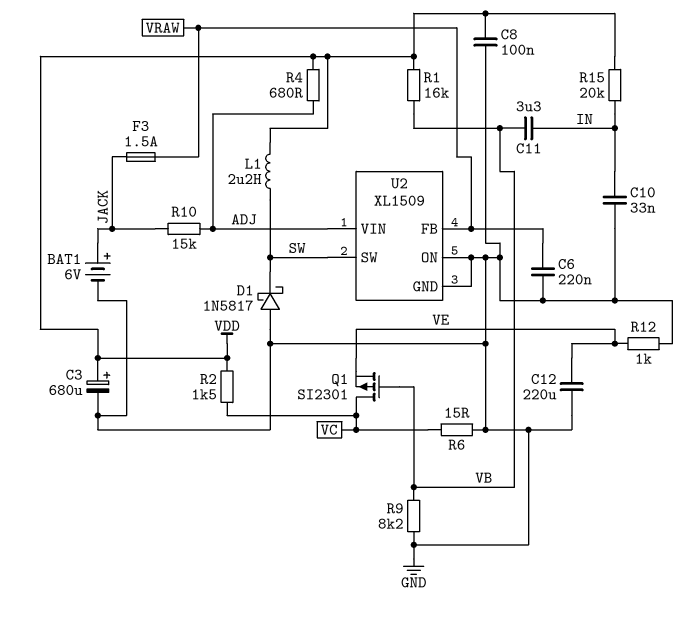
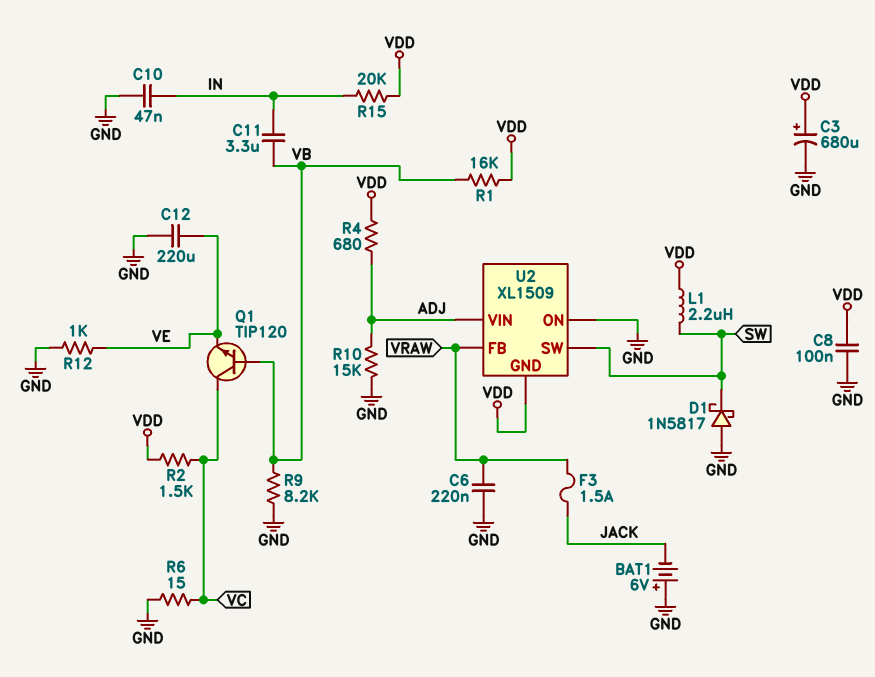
BAT1: 6V (plus JACK, minus GND) -> 6V (plus GND, minus JACK)
C10: 33nF (GND, IN) -> 47nF (GND, IN)
Q1: PMOS SI2301 (G VB, D VC, S VE) -> NPN TIP120 (B VB, C VC, E VE)
R10: 15k (ADJ, JACK) -> 15k (ADJ, GND)
U2 pin GND: GND -> VDD

